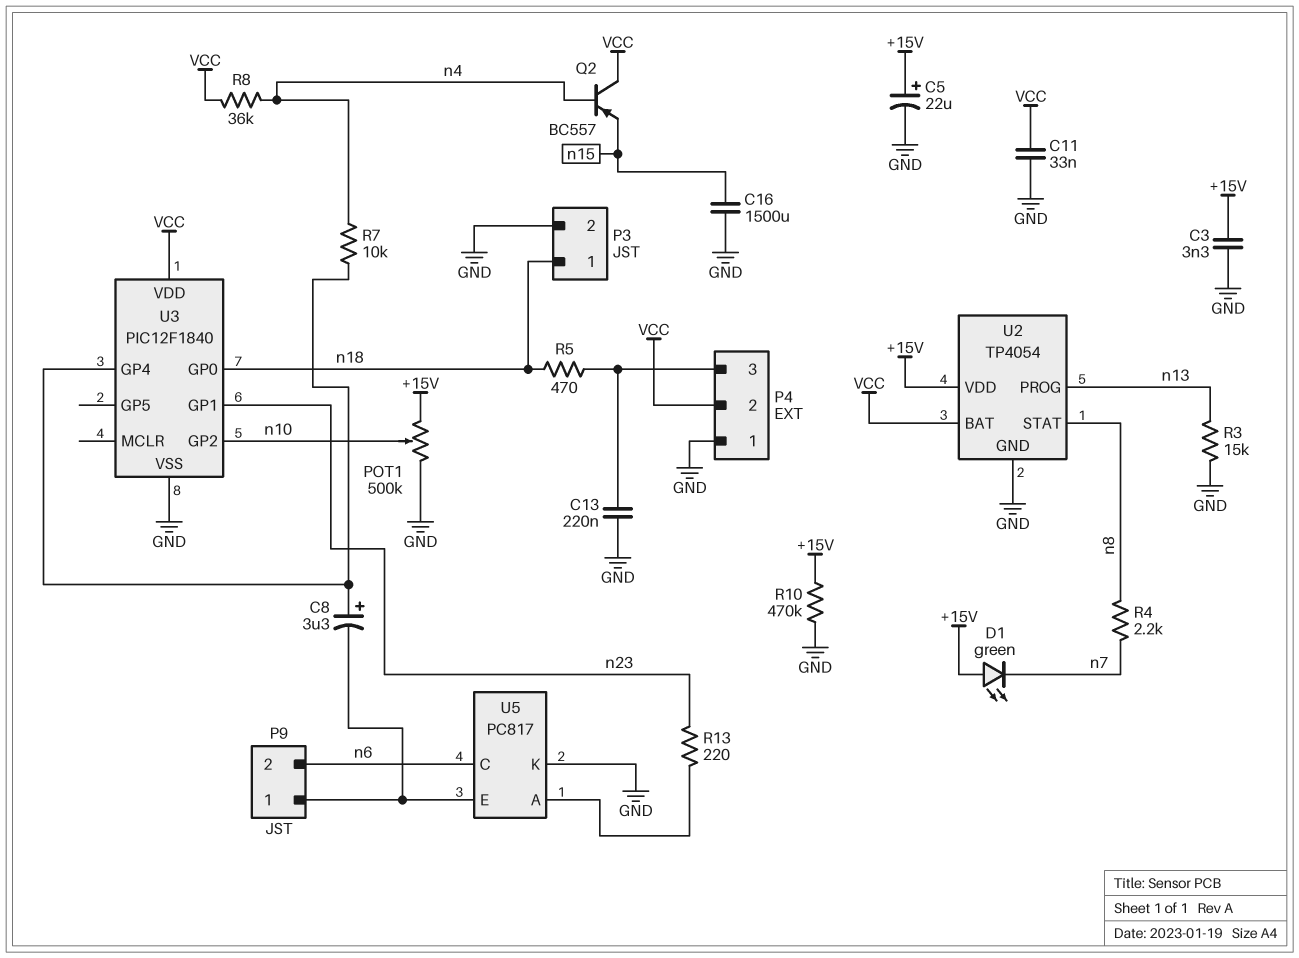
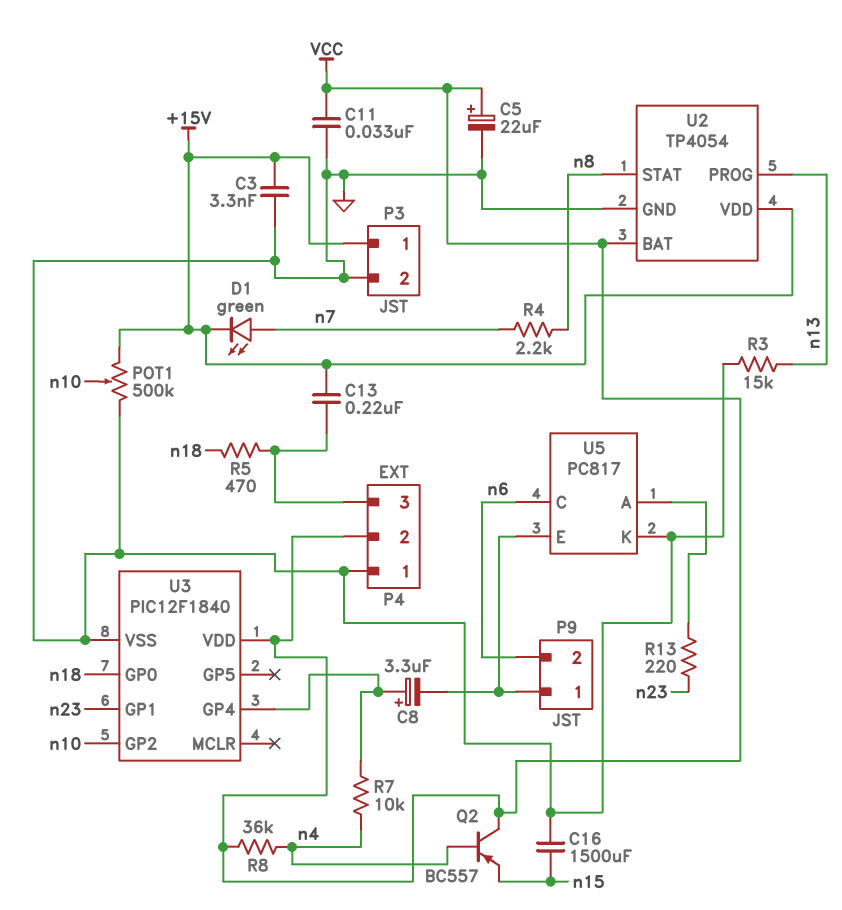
C5: 22uF (plus +15V, minus GND) -> 22uF (plus VCC, minus GND)
C13: 220nF (GND, P4/3) -> 220nF (+15V, P4/3)
D1: LED green (A +15V, K n7) -> LED green (A n7, K +15V)
P3 pin 1: n18 -> +15V
R10: 470k (+15V, GND) -> none

